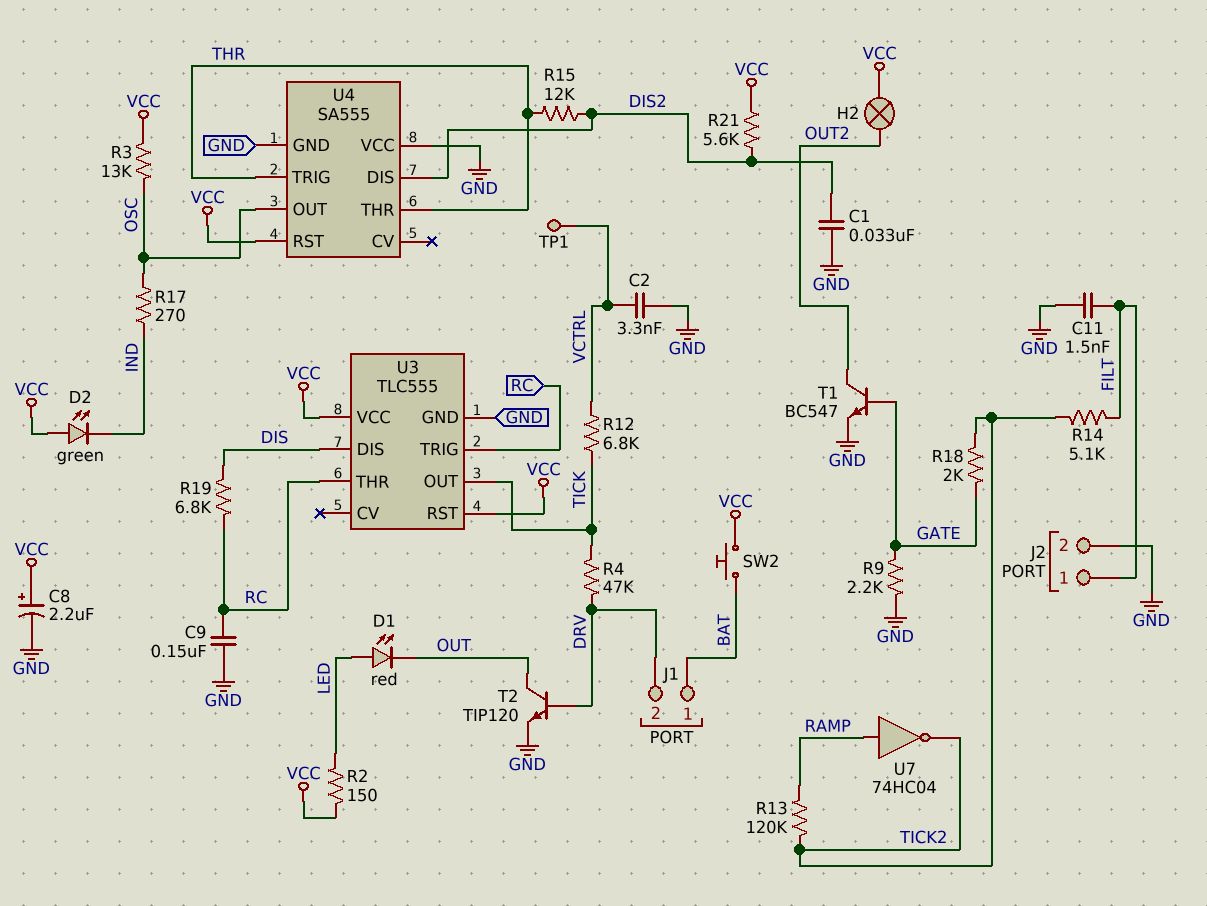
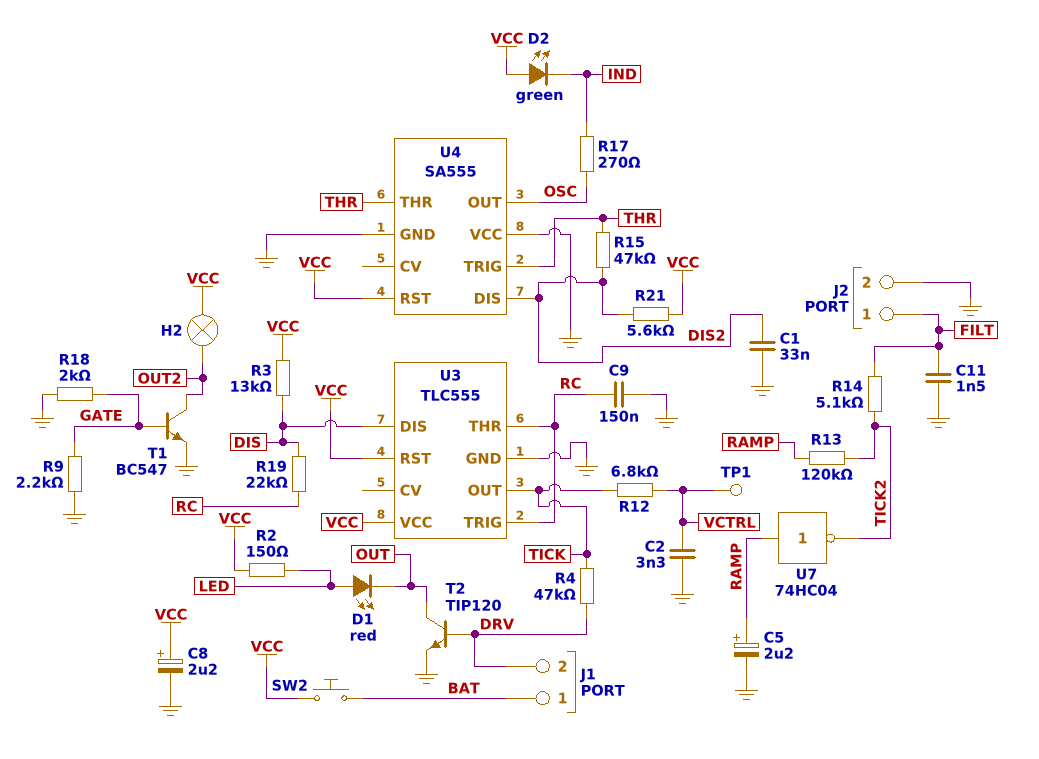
C5: none -> 2.2uF (plus RAMP, minus GND)
R3: 13k (OSC, VCC) -> 13k (DIS, VCC)
R15: 12k (DIS2, THR) -> 47k (DIS2, THR)
R18: 2k (GATE, TICK2) -> 2k (GATE, GND)
R19: 6.8k (DIS, RC) -> 22k (DIS, RC)

